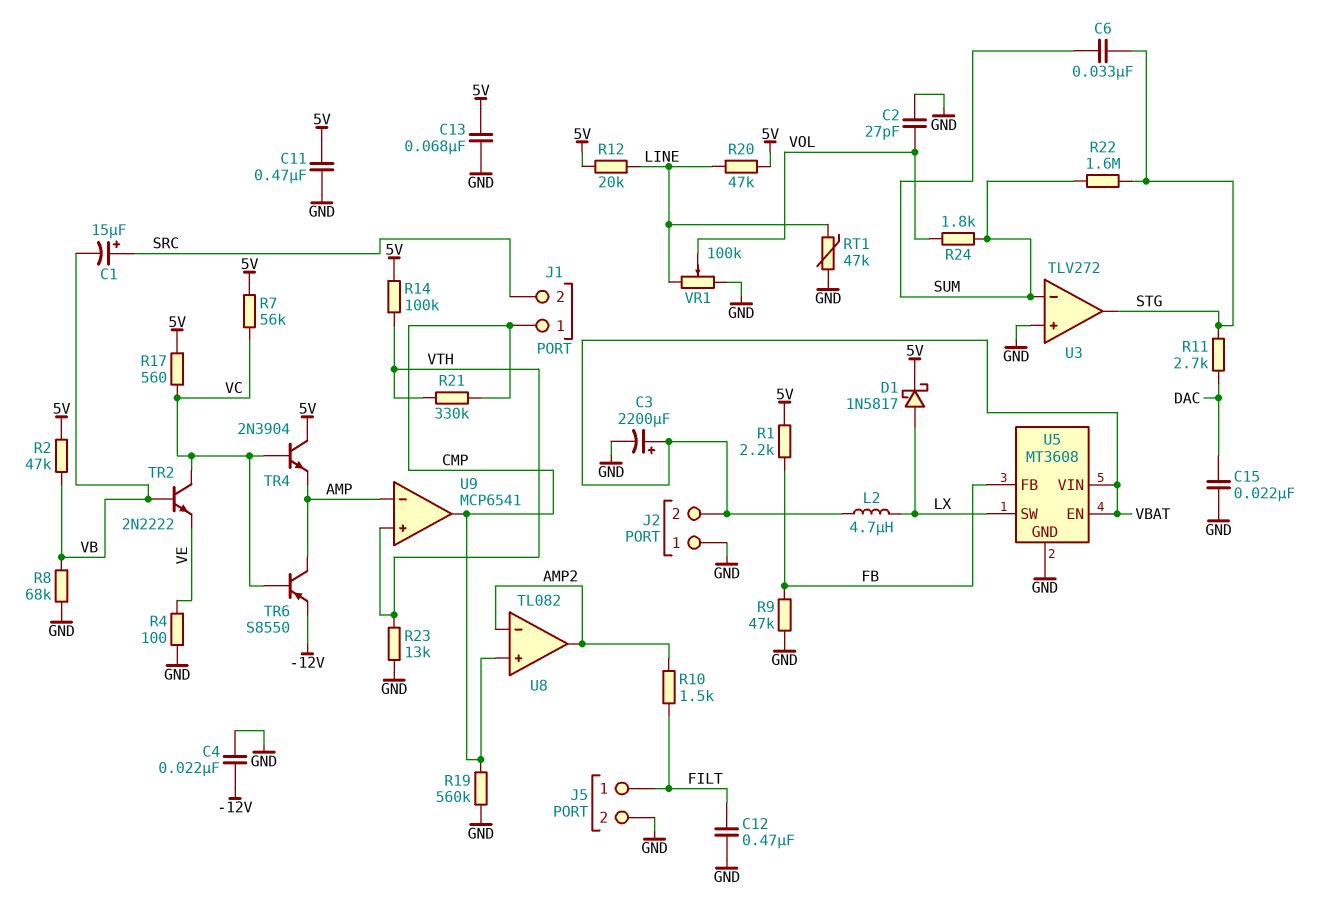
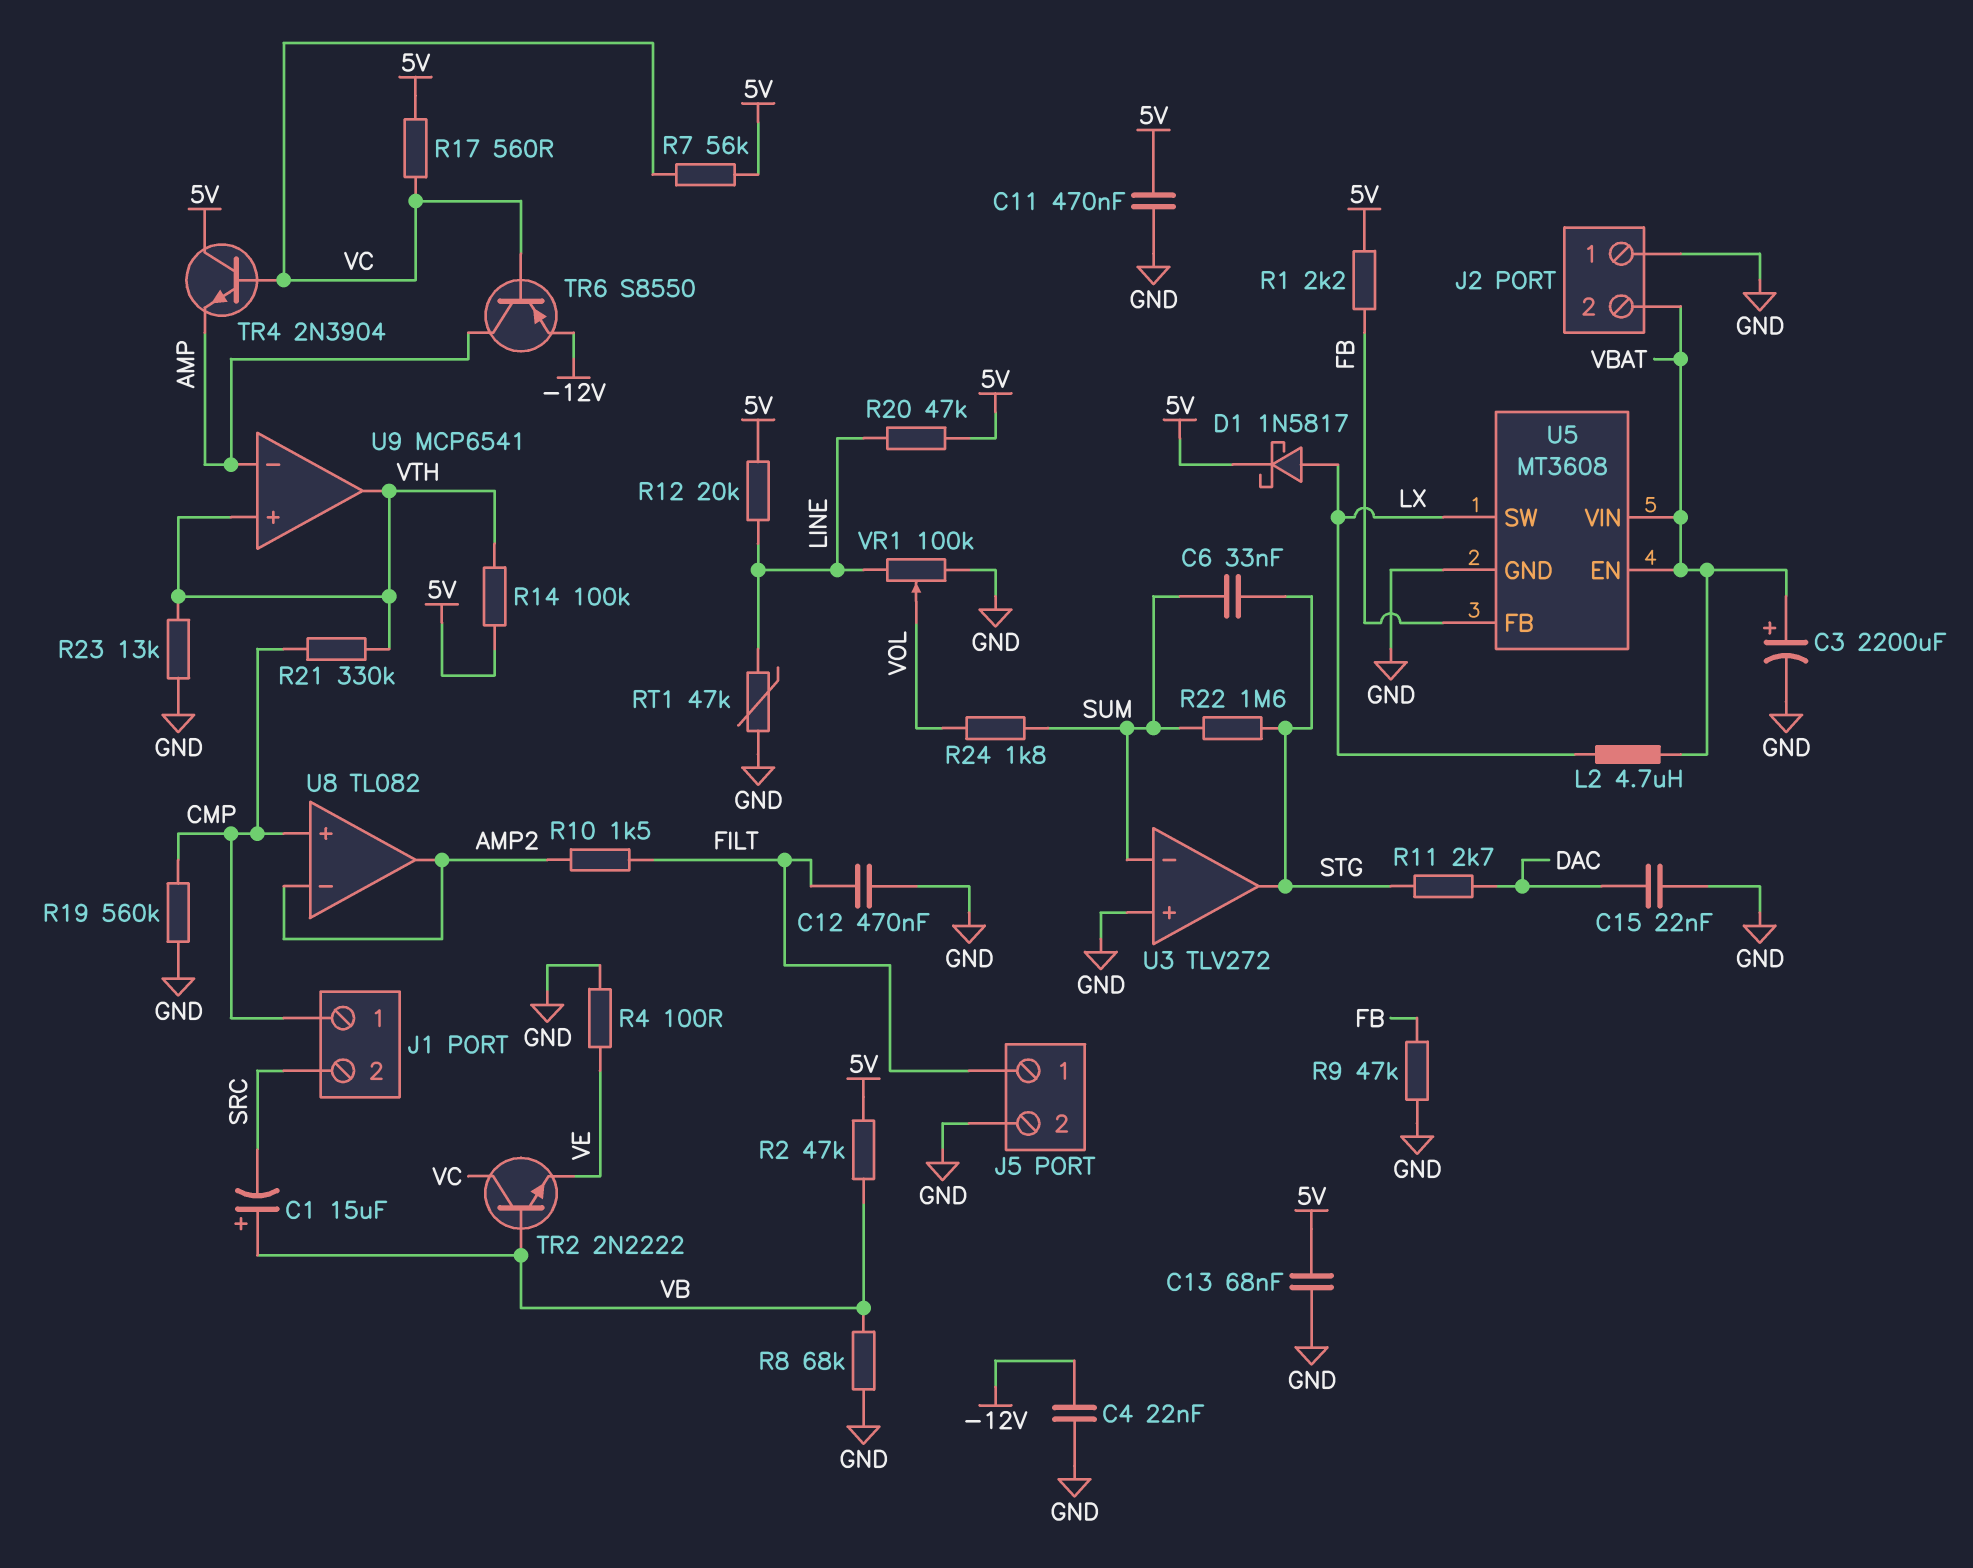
C1: 15uF (plus SRC, minus VB) -> 15uF (plus VB, minus SRC)
C2: 27pF (GND, VOL) -> none
U9 pin out: CMP -> VTH

